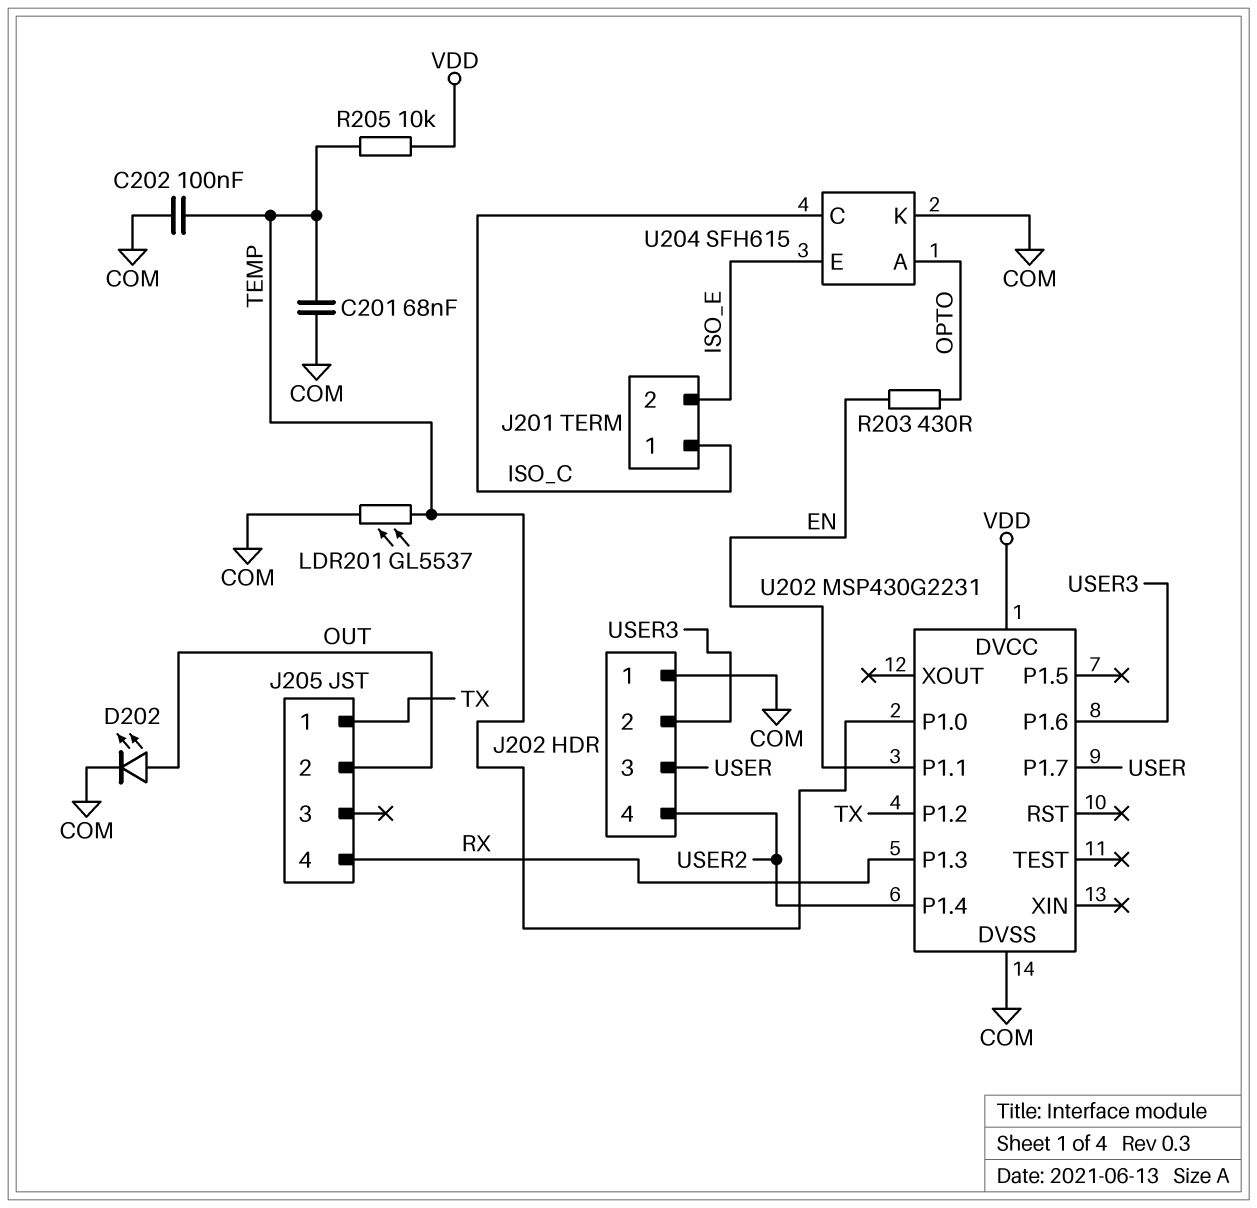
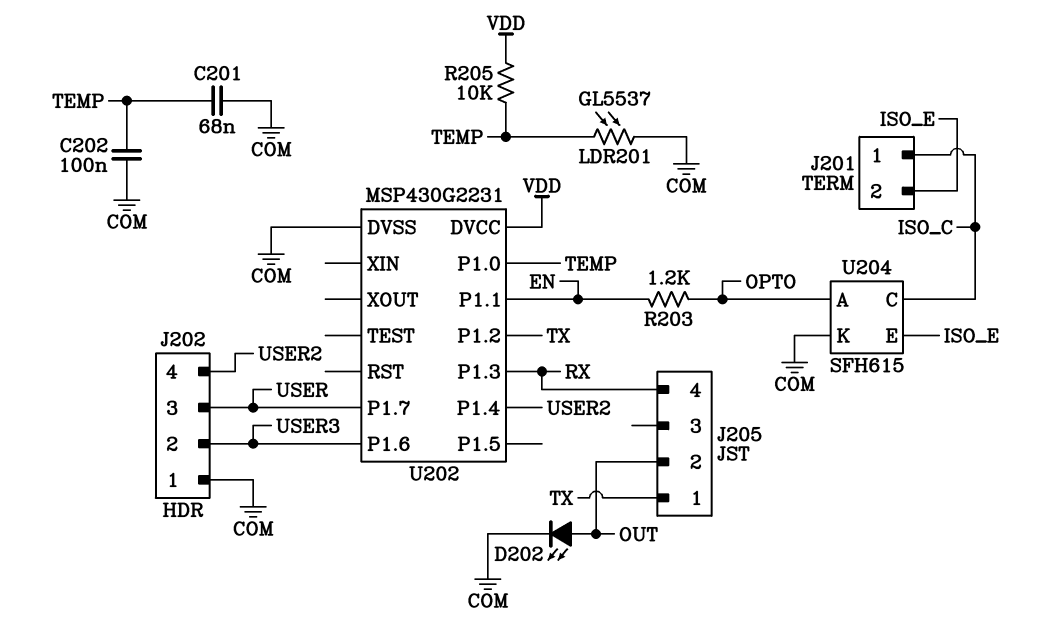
R203: 430 (EN, OPTO) -> 1.2k (EN, OPTO)

